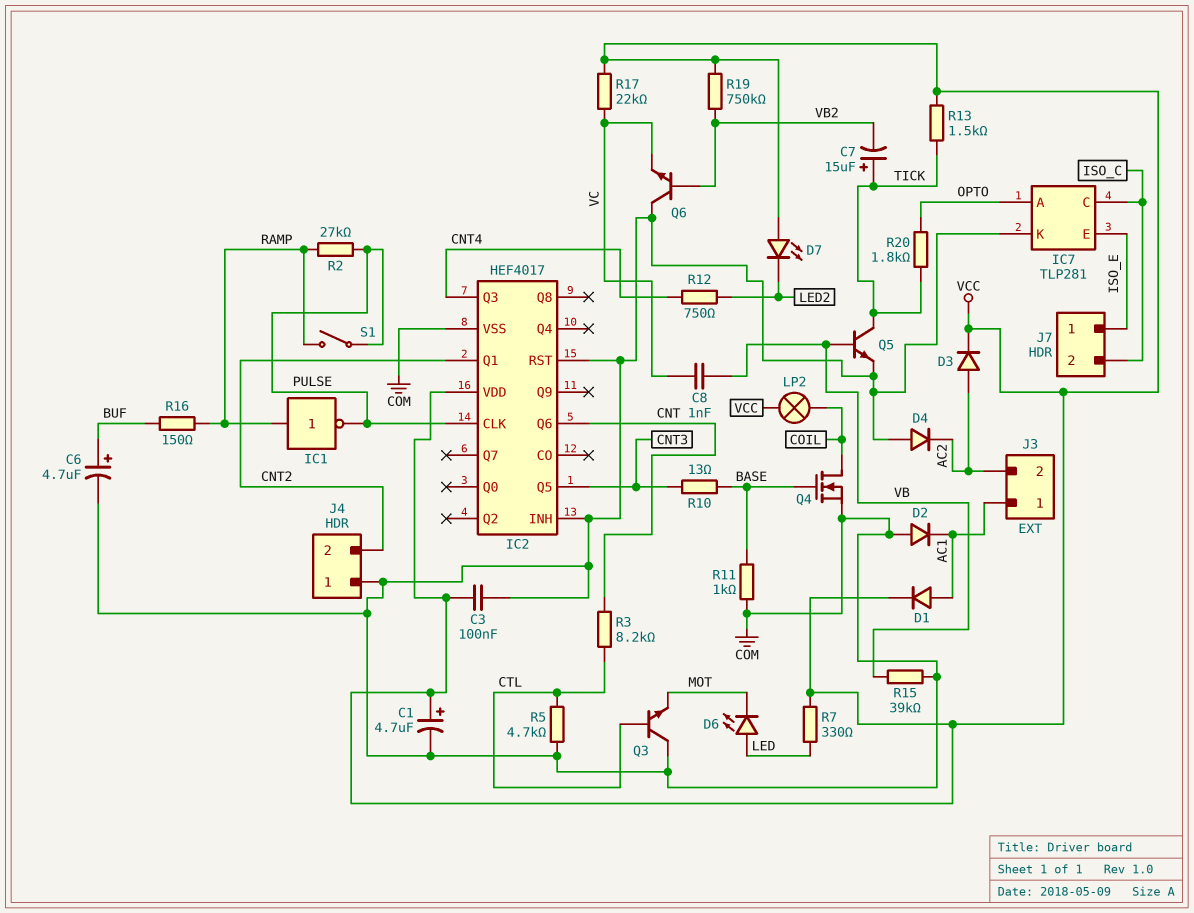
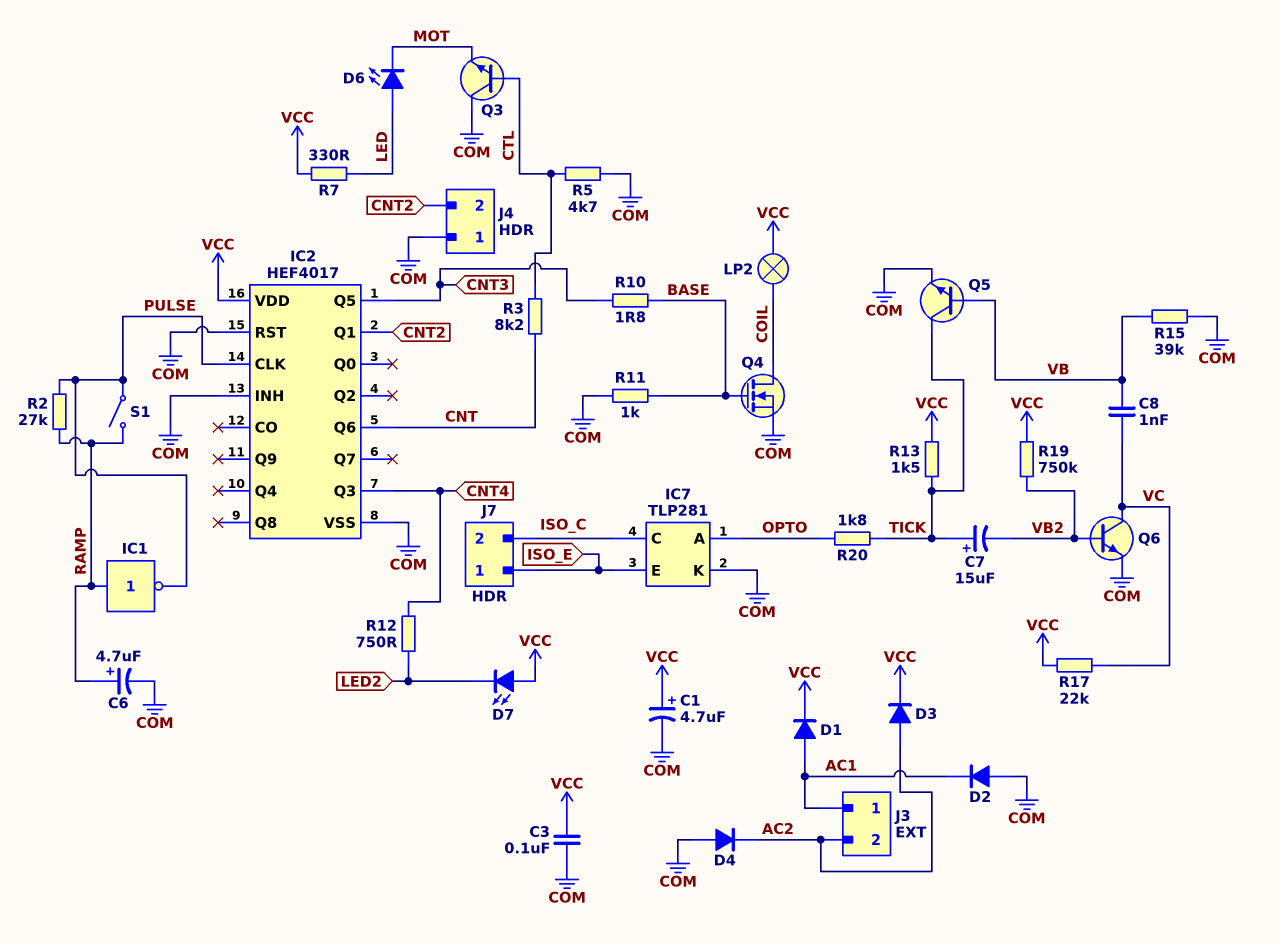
C6: 4.7uF (plus BUF, minus COM) -> 4.7uF (plus RAMP, minus COM)
Q6: NPN (B VB2, C COM, E VC) -> NPN (B VB2, C VC, E COM)
R10: 13 (BASE, CNT3) -> 1.8 (BASE, CNT3)
R16: 150 (BUF, RAMP) -> none

